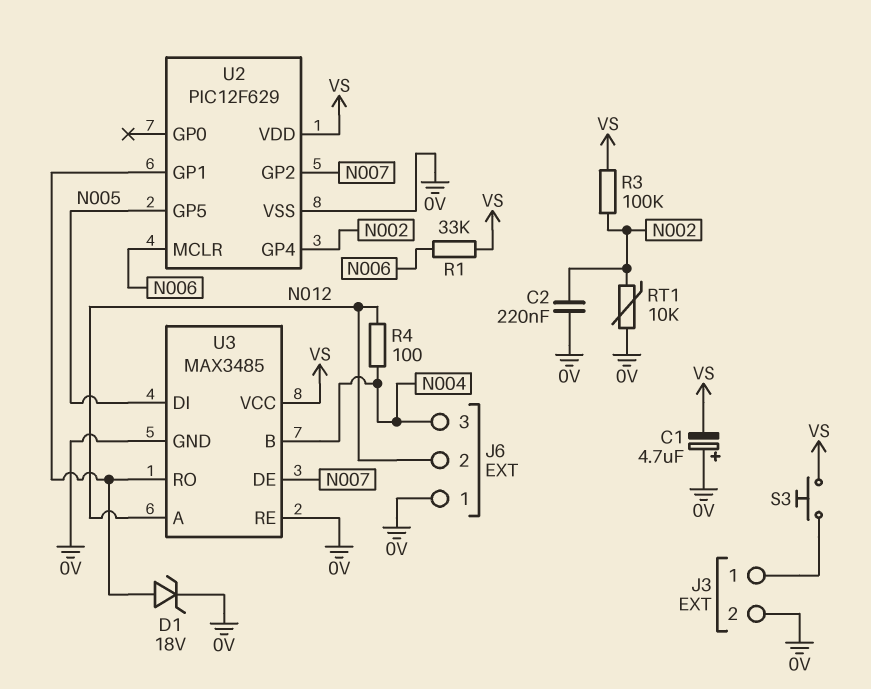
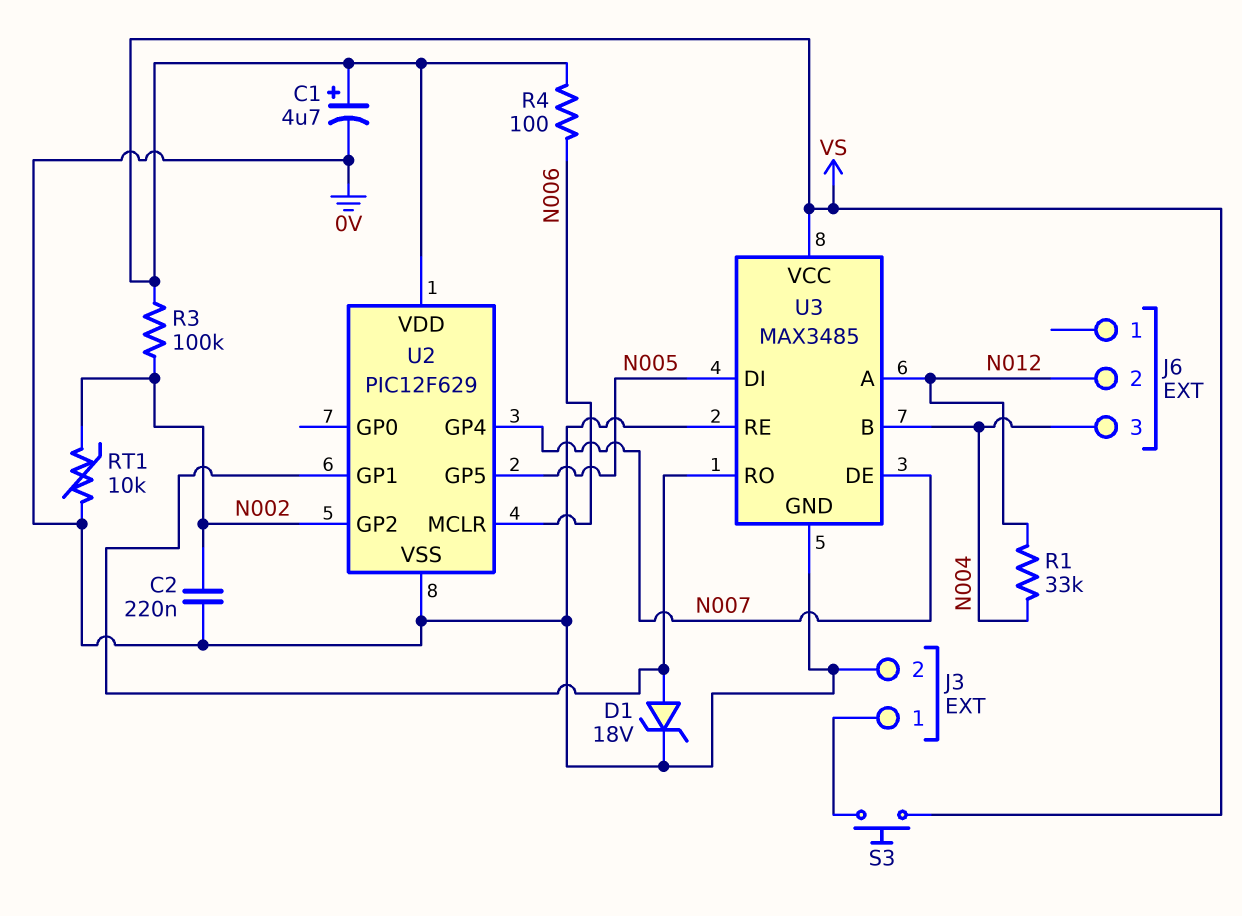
C1: 4.7uF (plus 0V, minus VS) -> 4.7uF (plus VS, minus 0V)
J6 pin 1: 0V -> none
R1: 33k (N006, VS) -> 33k (N004, N012)
R4: 100 (N004, N012) -> 100 (N006, VS)
U2 pin GP2: N007 -> N002
U2 pin GP4: N002 -> N007

